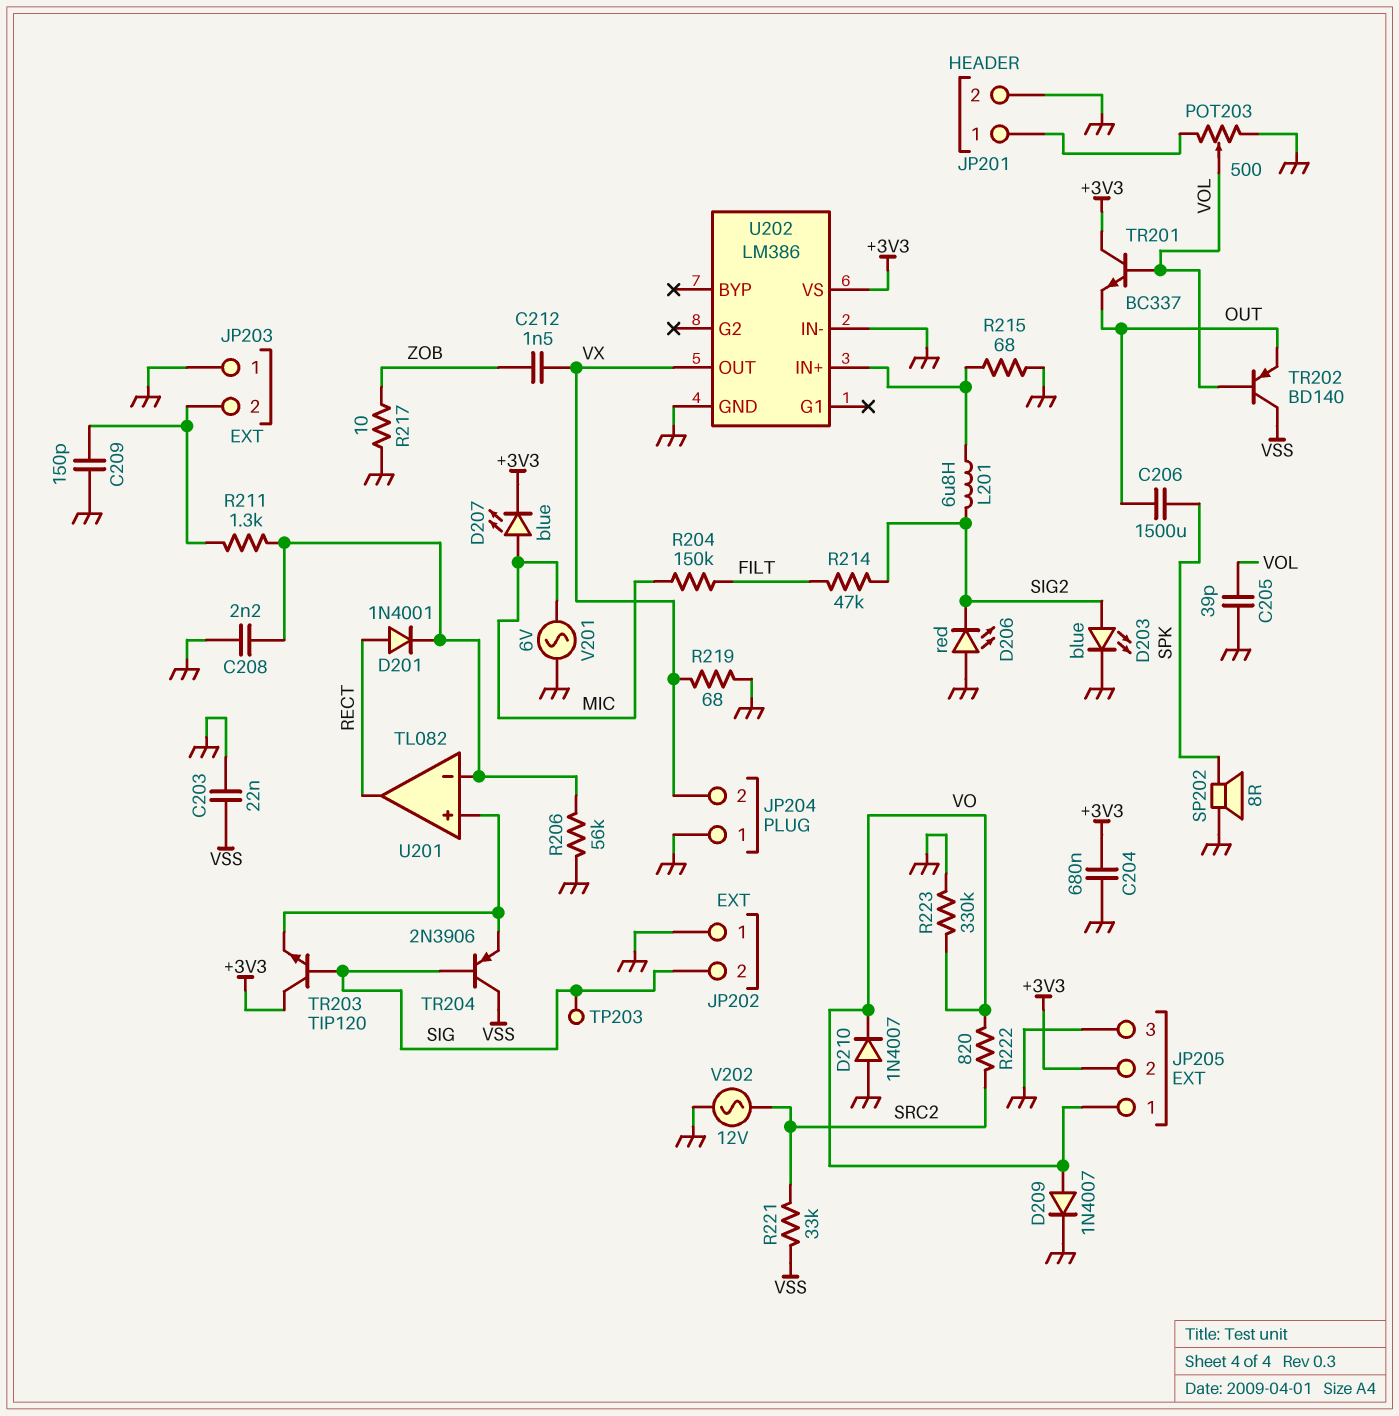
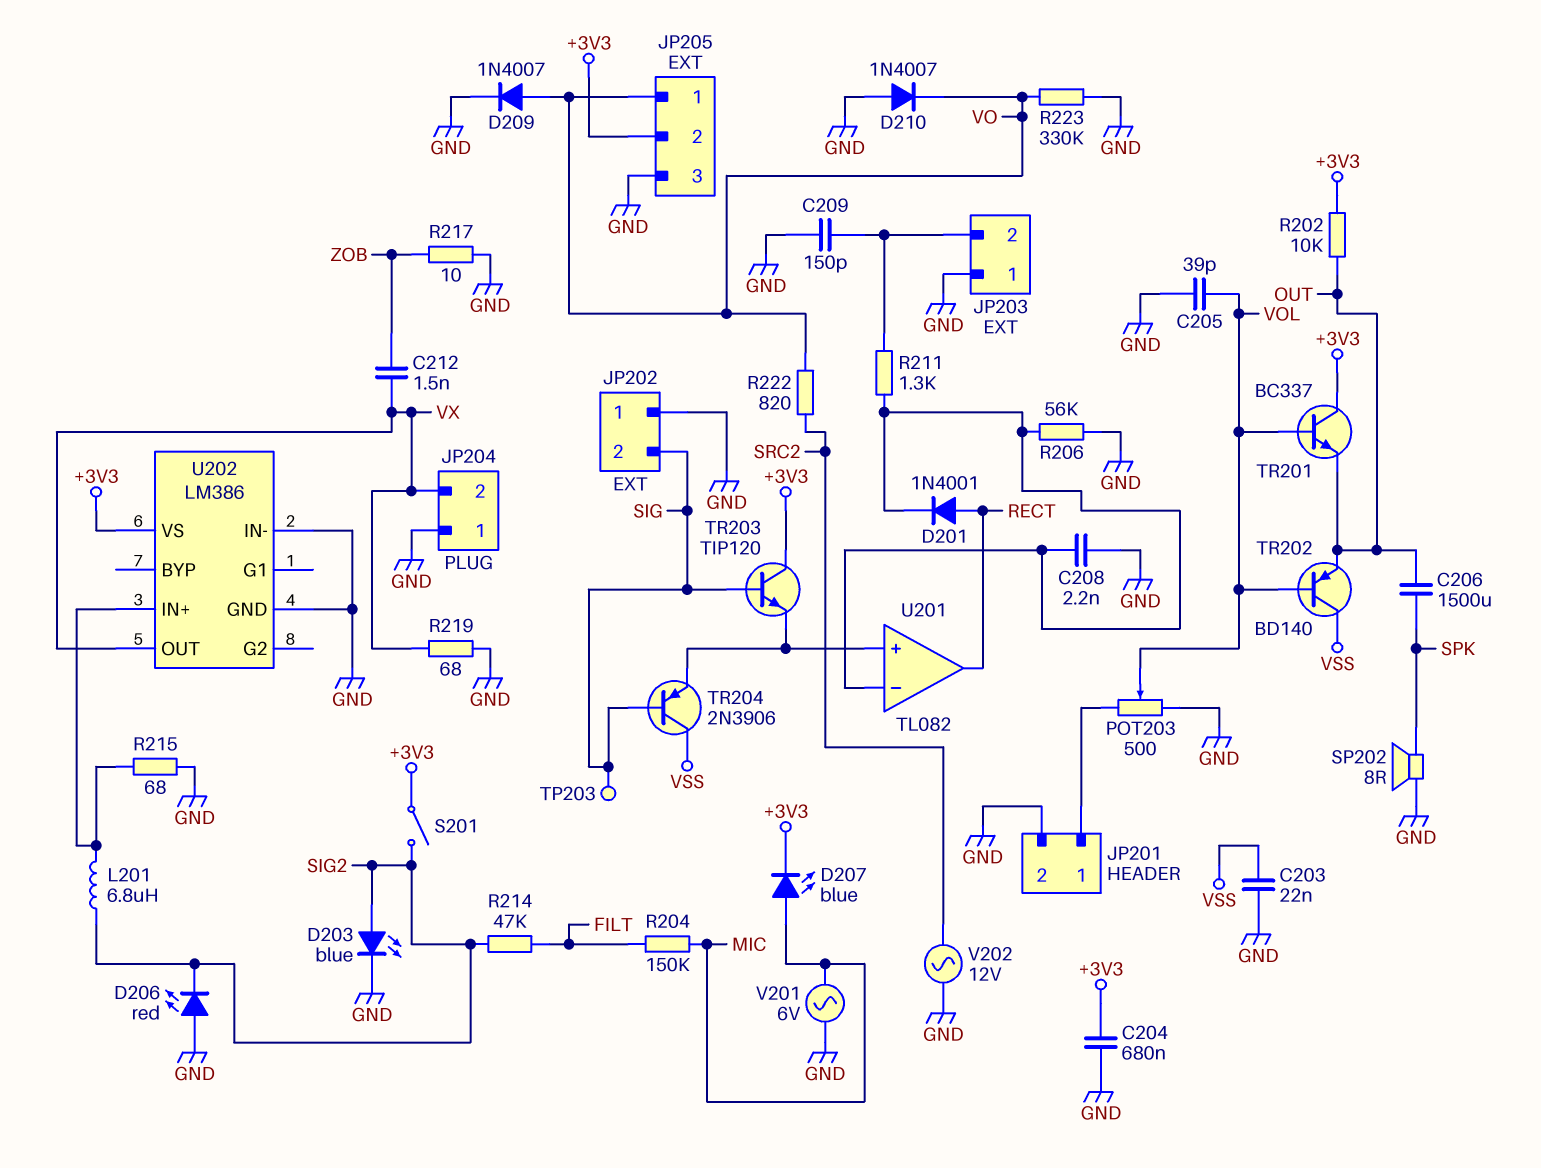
R202: none -> 10k (+3V3, OUT)
R221: 33k (SRC2, VSS) -> none
S201: none -> switch (+3V3, SIG2)

